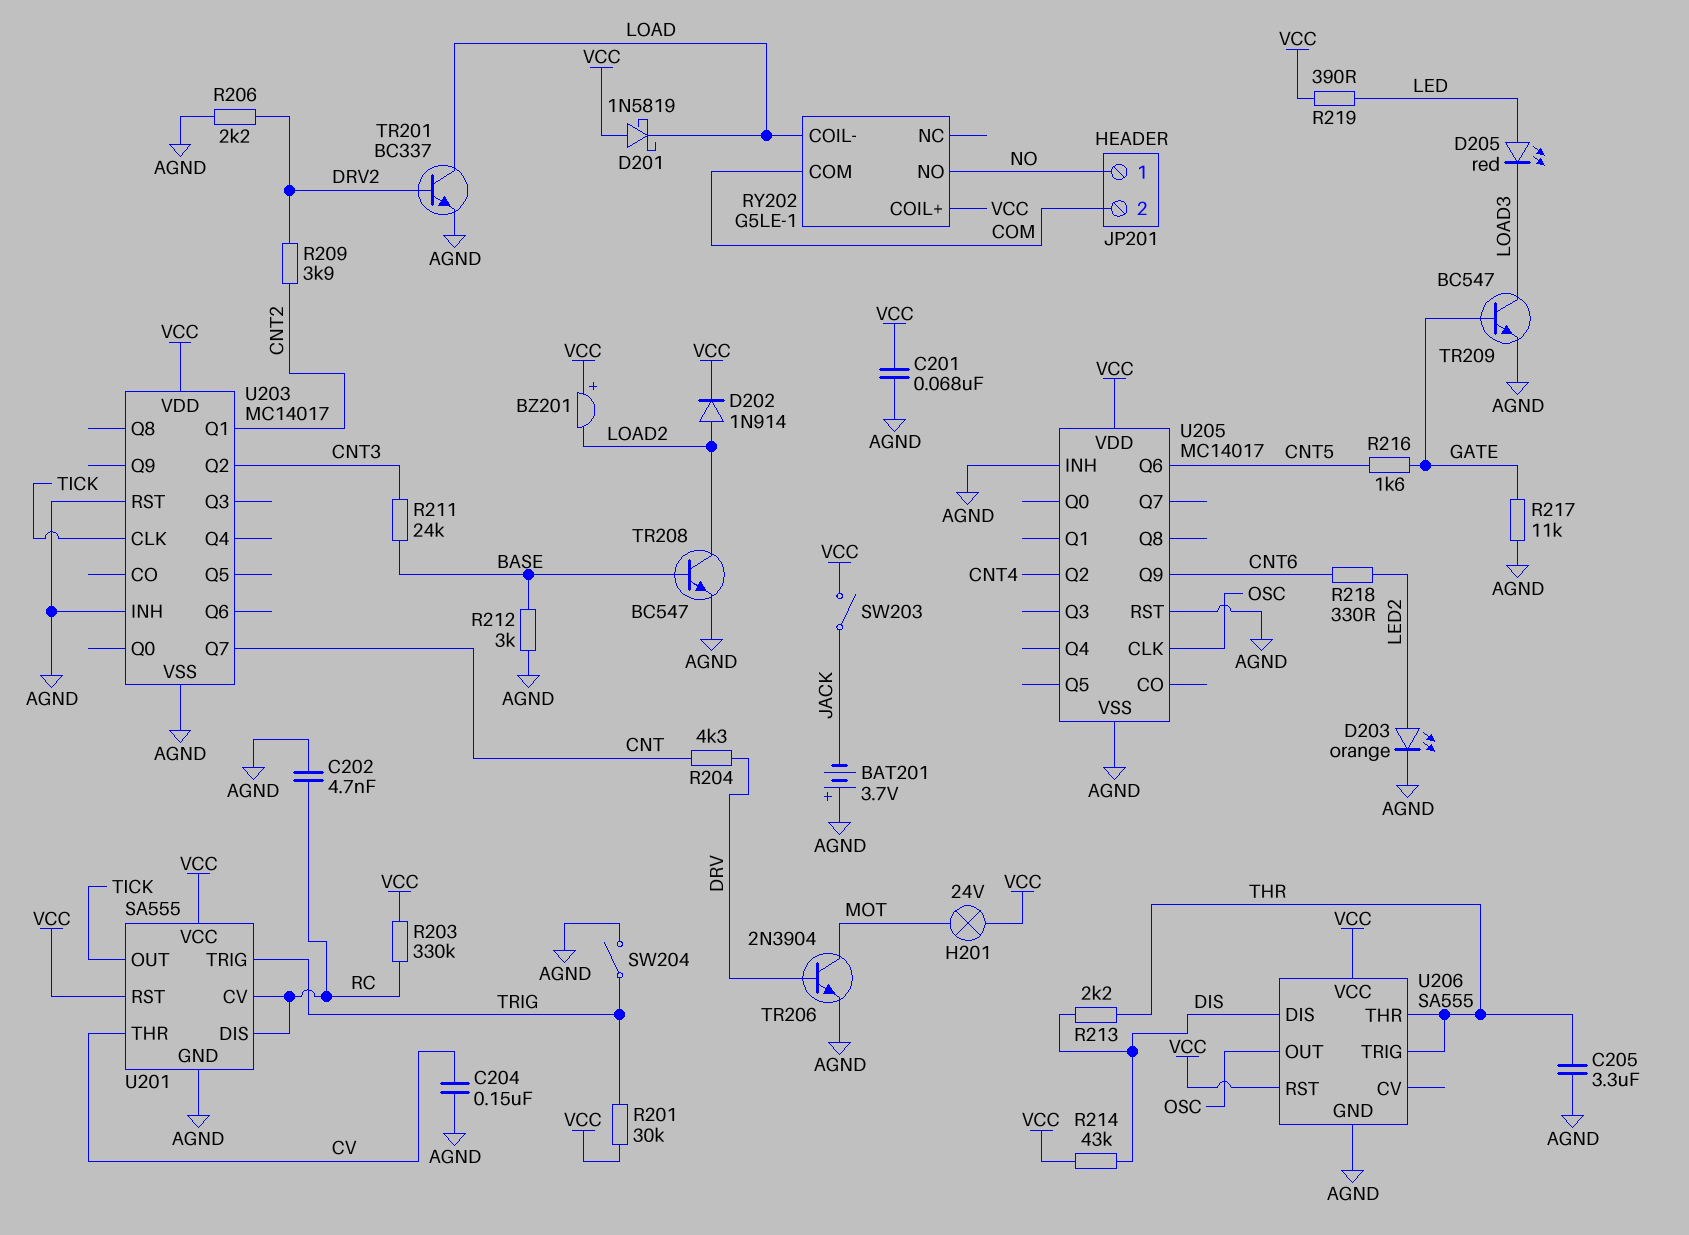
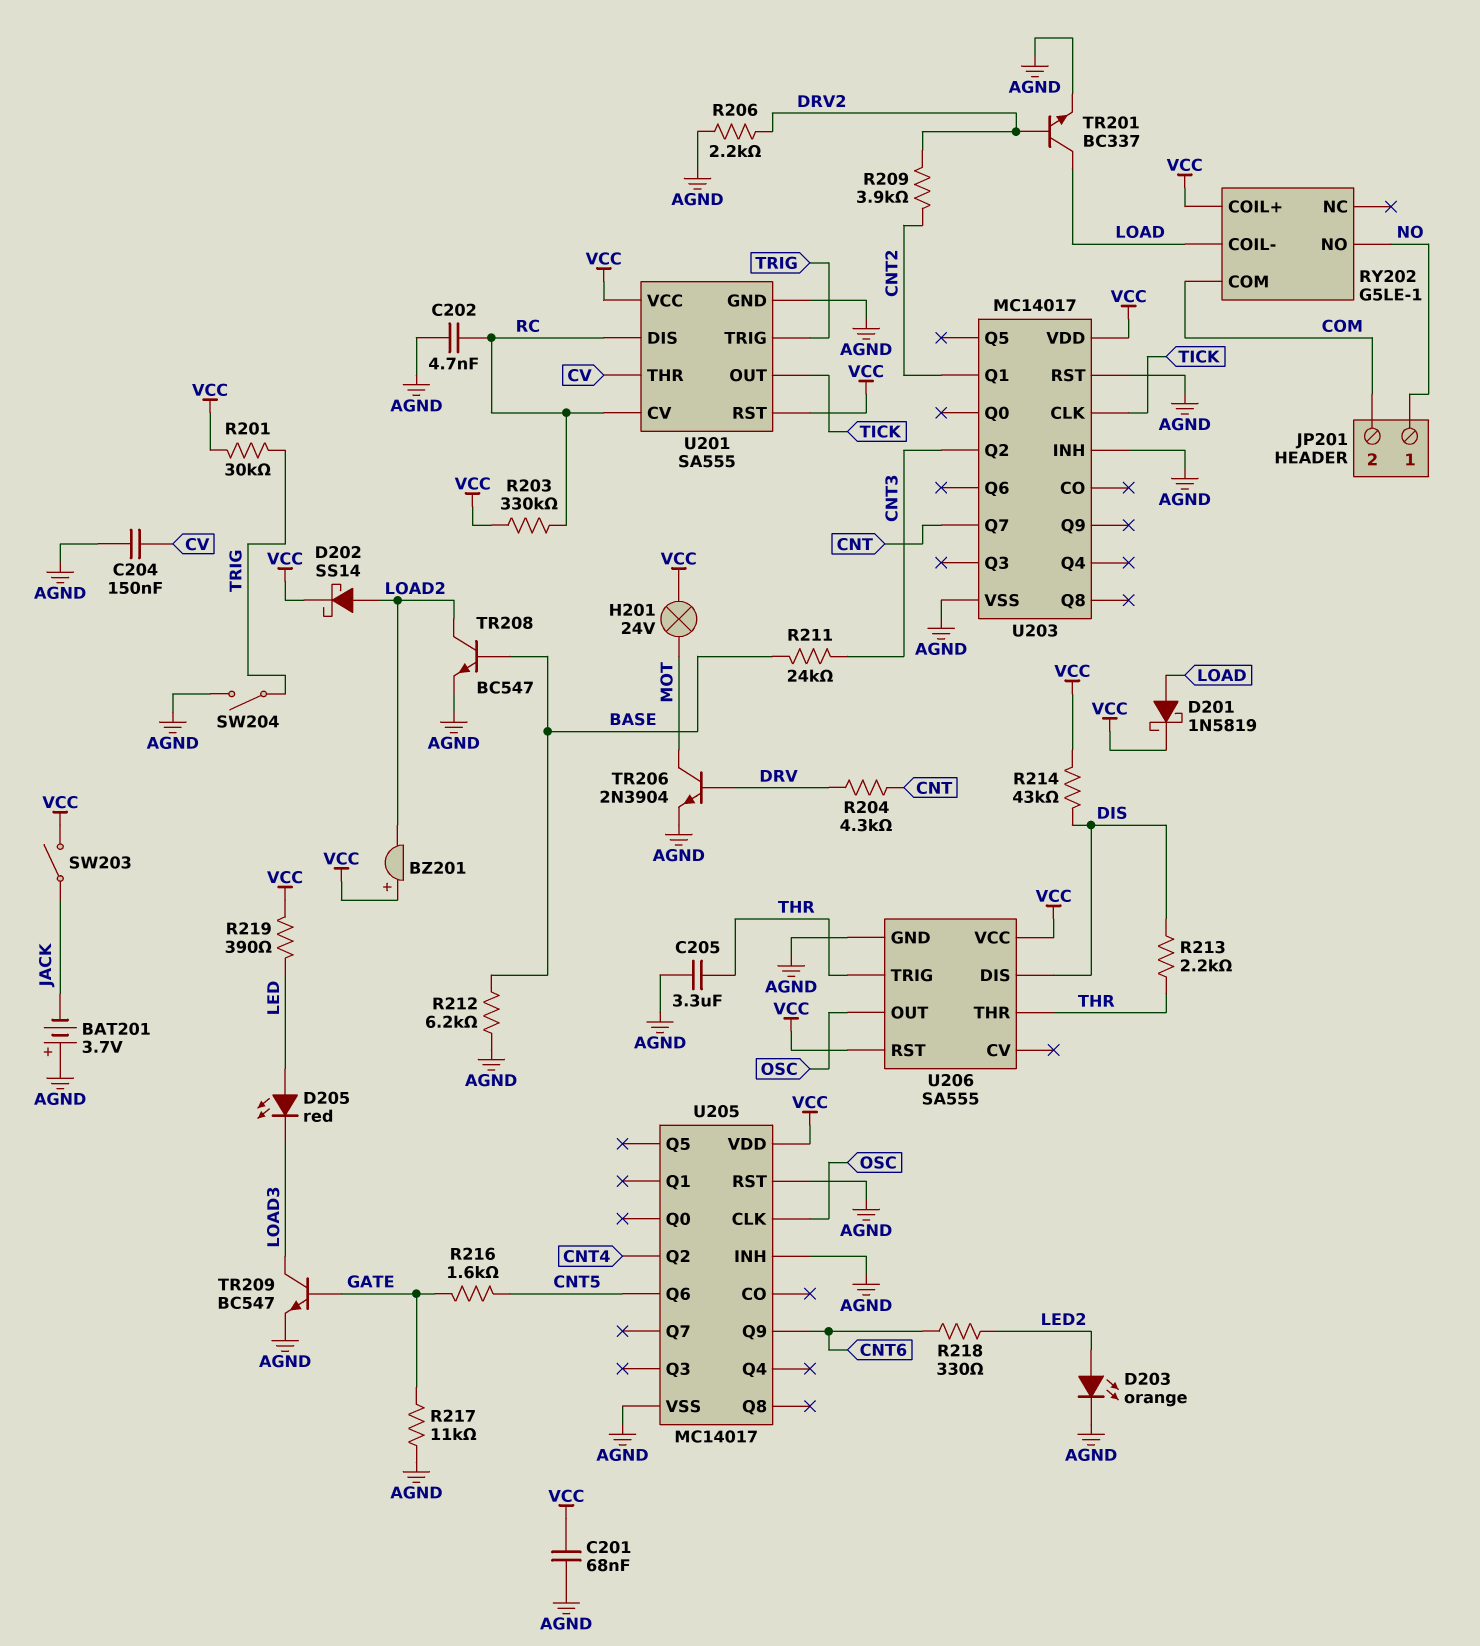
D201: schottky 1N5819 (A VCC, K LOAD) -> schottky 1N5819 (A LOAD, K VCC)
D202: diode 1N914 (A LOAD2, K VCC) -> schottky SS14 (A LOAD2, K VCC)
R212: 3k (AGND, BASE) -> 6.2k (AGND, BASE)

